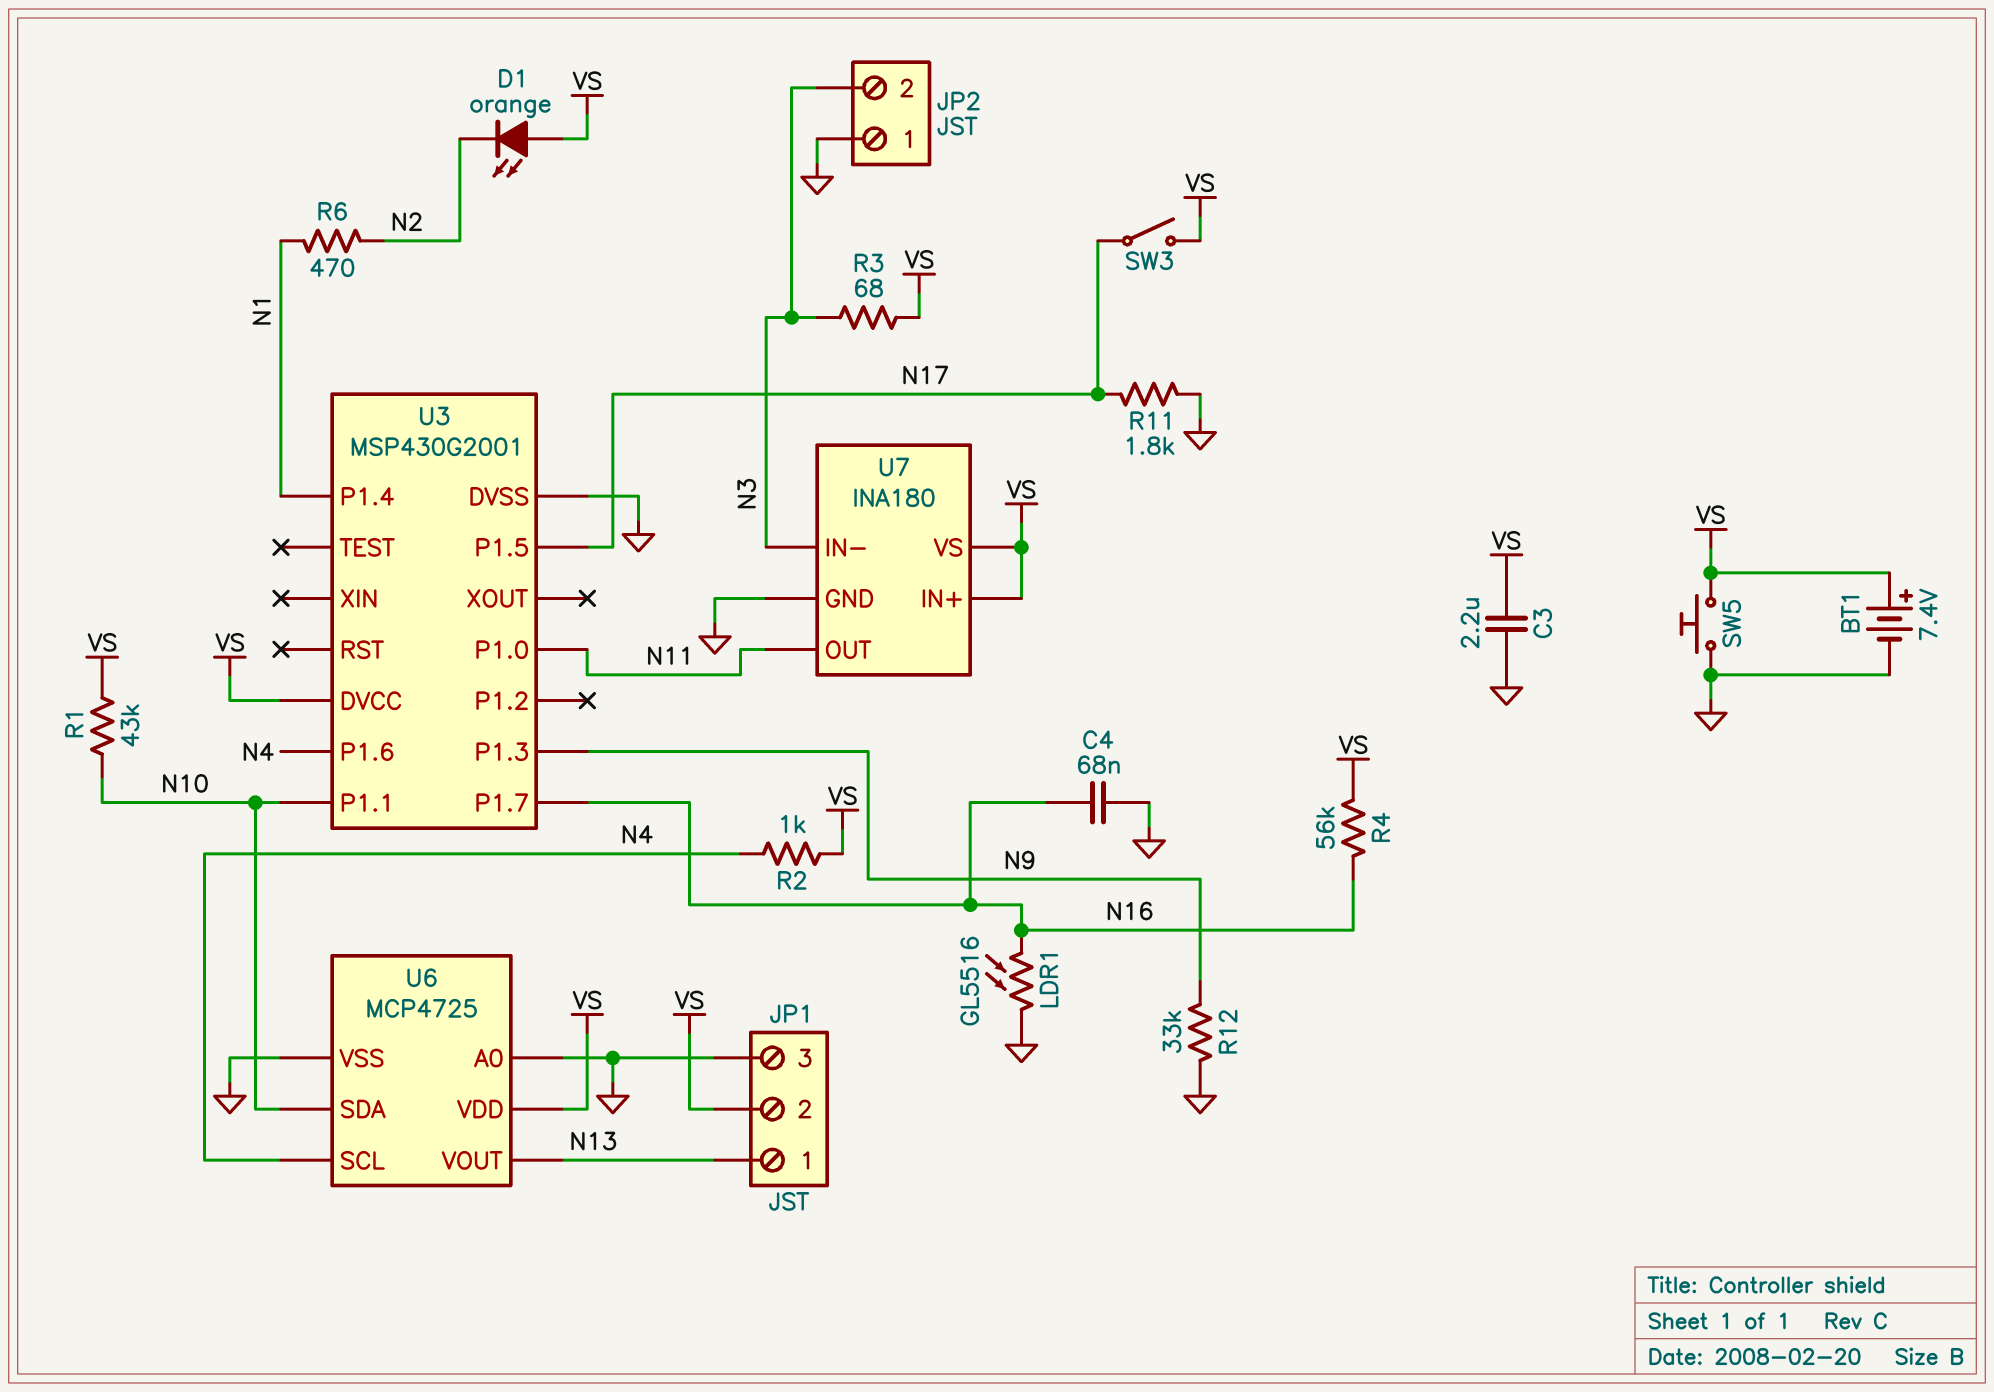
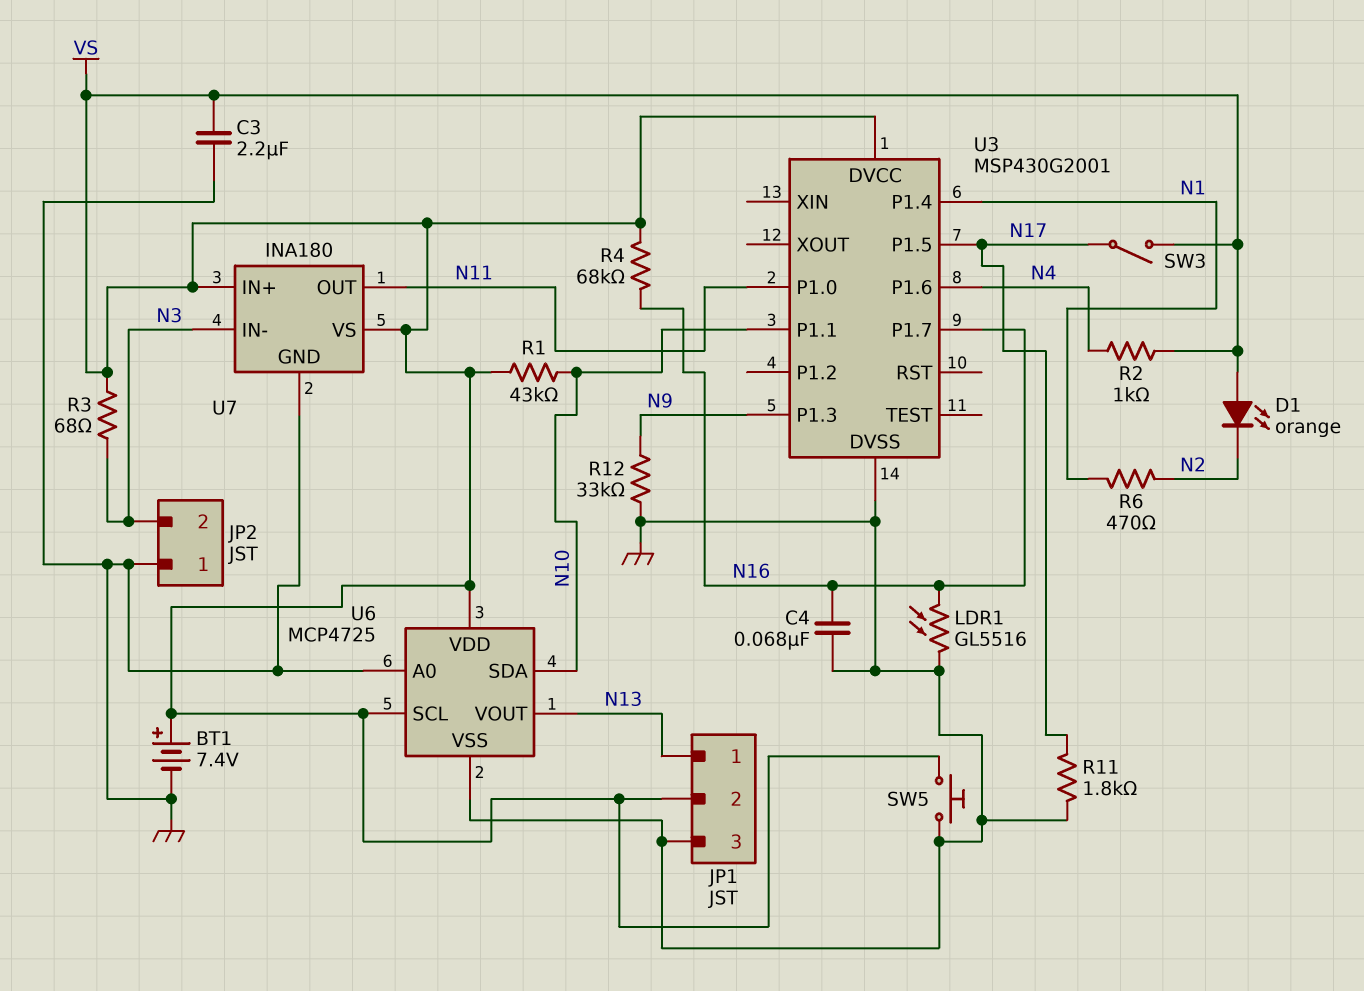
R4: 56k (N16, VS) -> 68k (N16, VS)
U6 pin SCL: N4 -> VS

